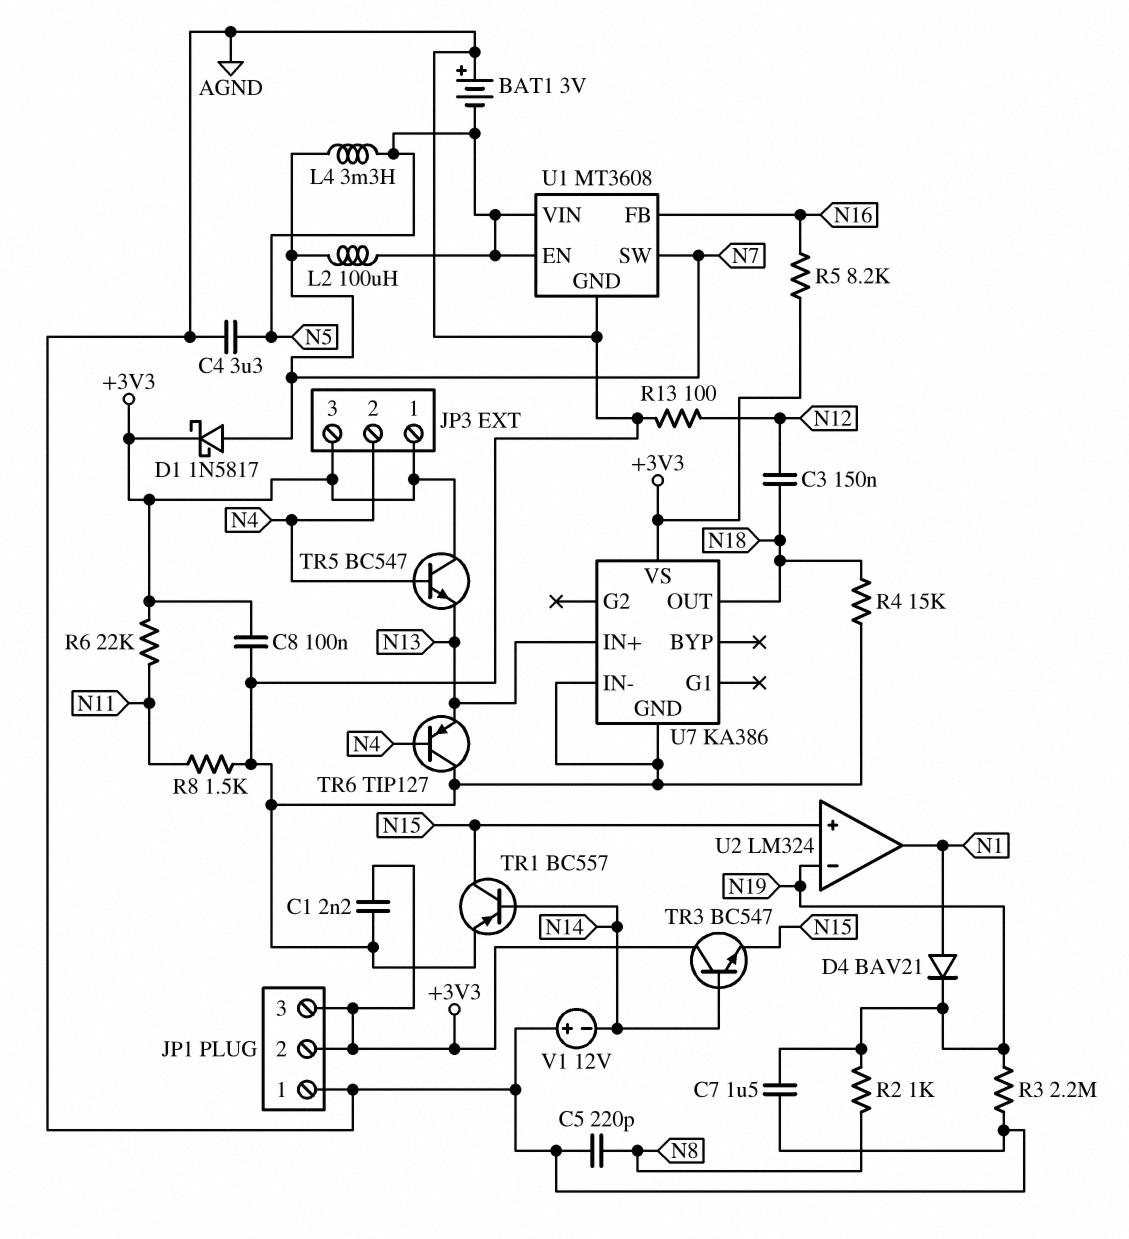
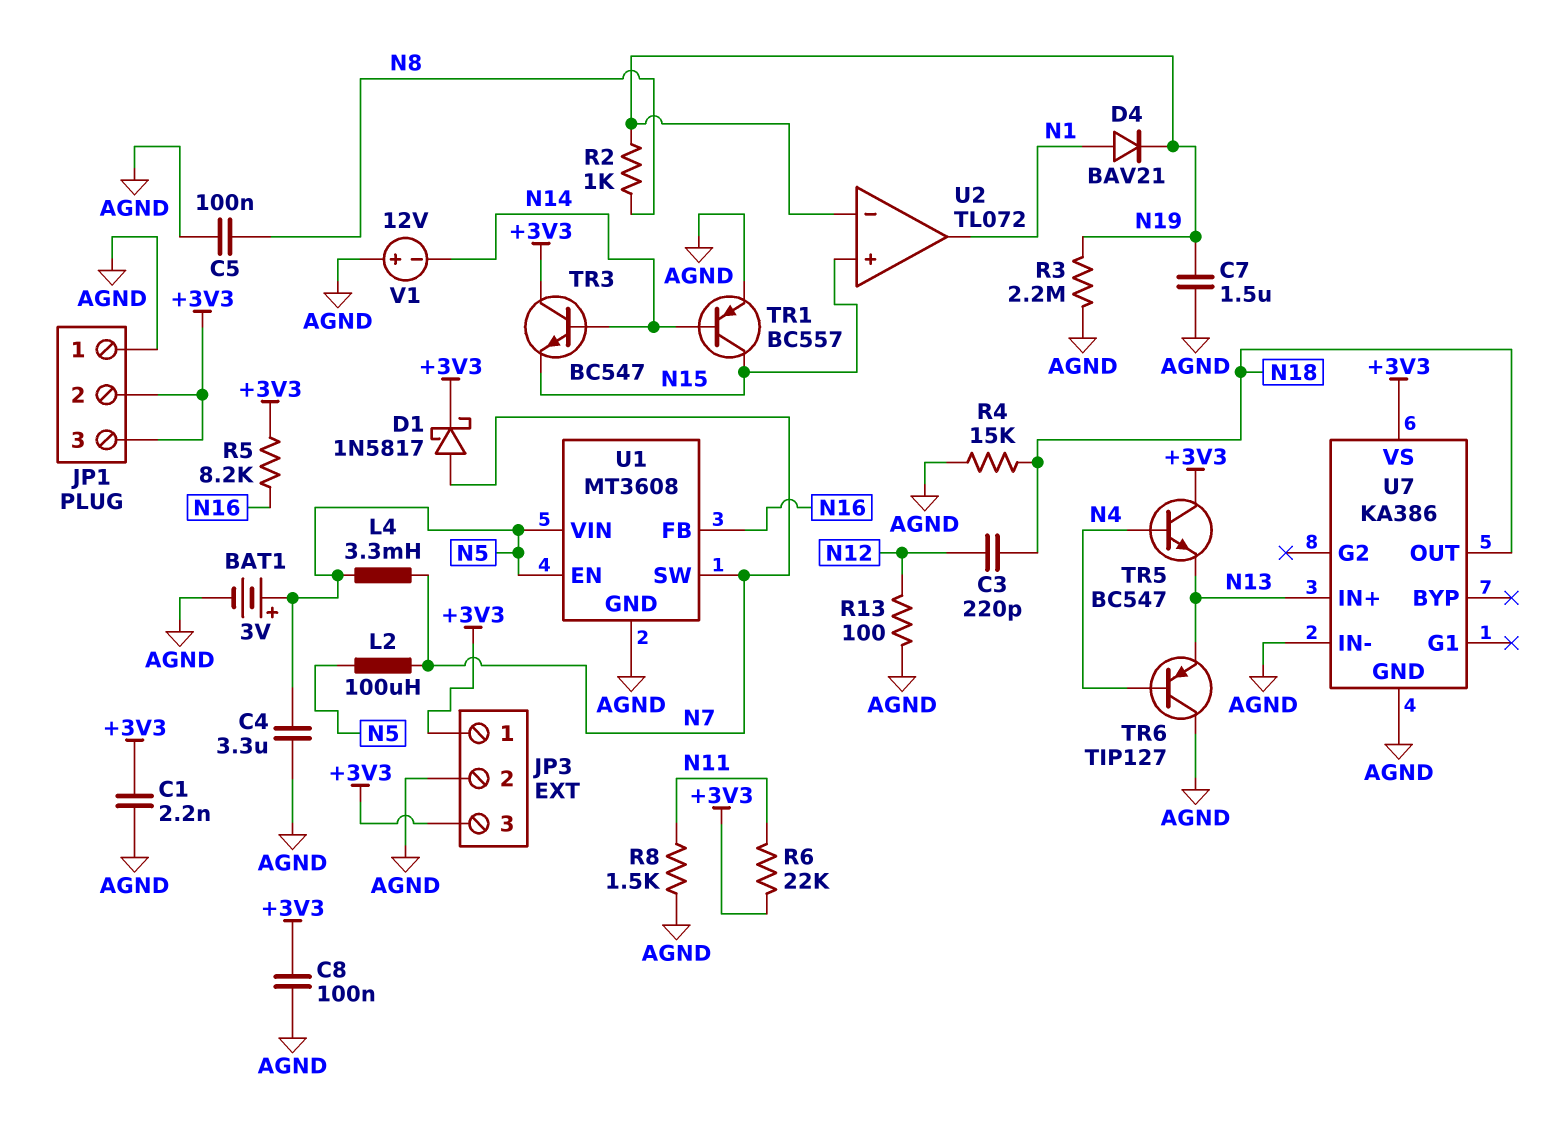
BAT1: 3V (plus AGND, minus N5) -> 3V (plus N5, minus AGND)
C3: 150nF (N12, N18) -> 220pF (N12, N18)
C5: 220pF (AGND, N8) -> 100nF (AGND, N8)
JP3 pin 2: N4 -> AGND
U2: LM324 -> TL072

